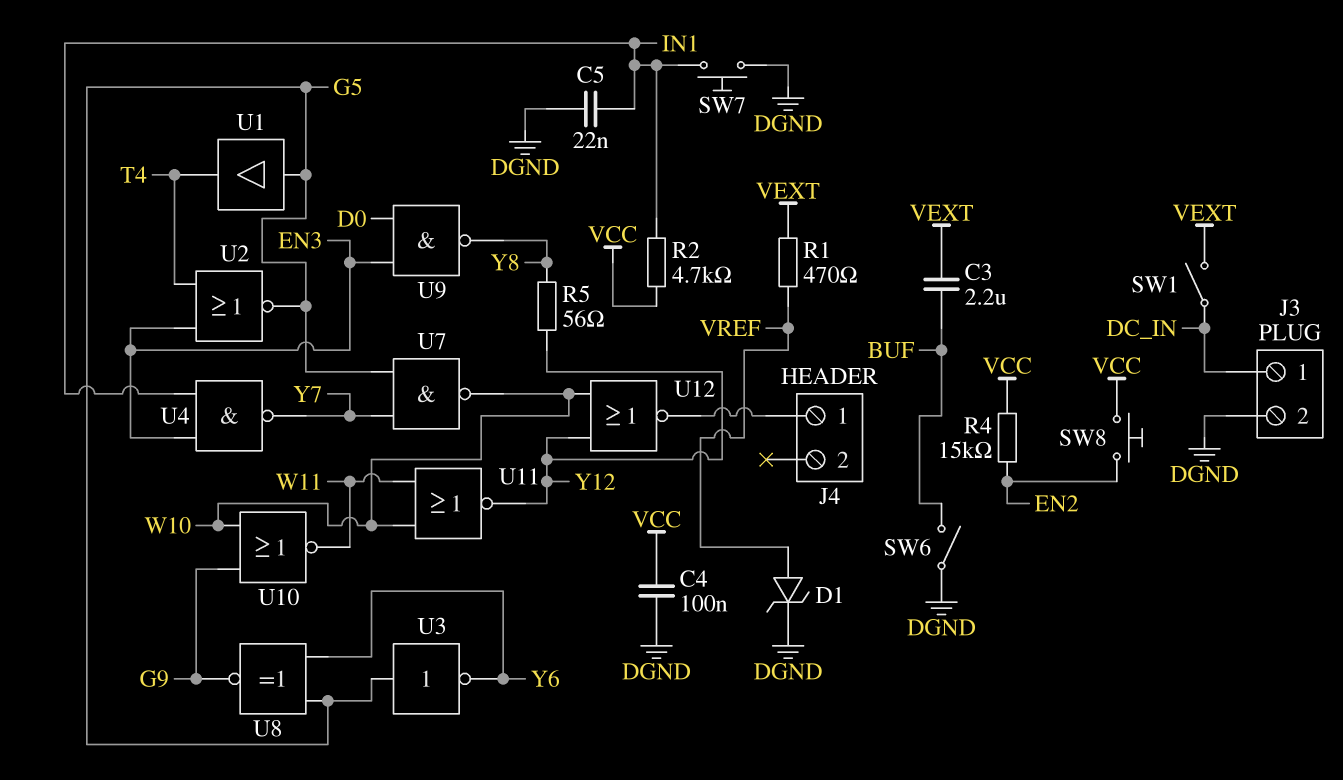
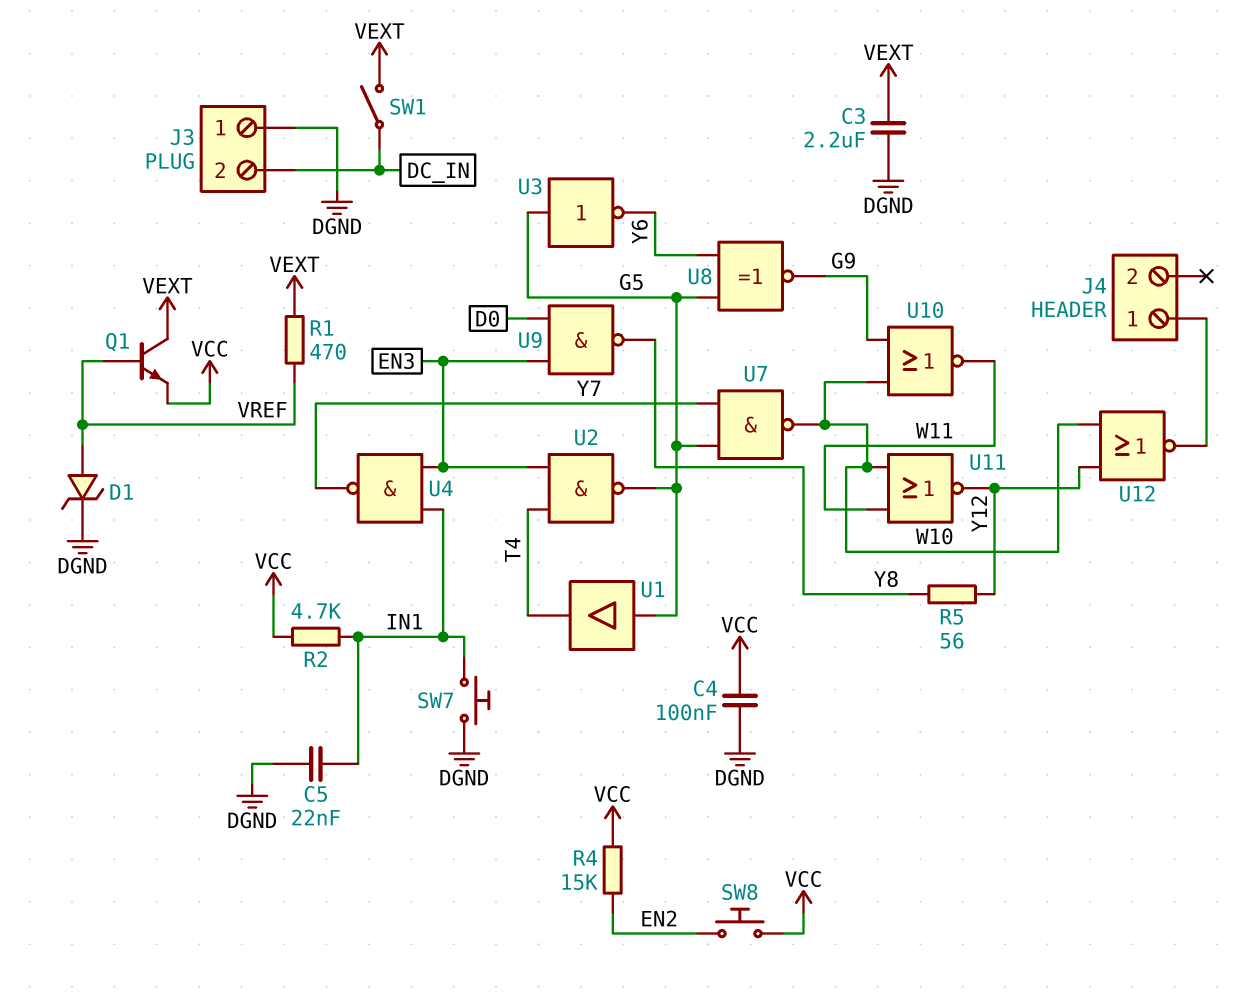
C3: 2.2uF (BUF, VEXT) -> 2.2uF (DGND, VEXT)
J3 pin 1: DC_IN -> DGND
J3 pin 2: DGND -> DC_IN
Q1: none -> NPN (B VREF, C VEXT, E VCC)
SW6: switch (BUF, DGND) -> none
U2: NOR (in EN3, in T4, out G5) -> NAND (in EN3, in T4, out G5)

